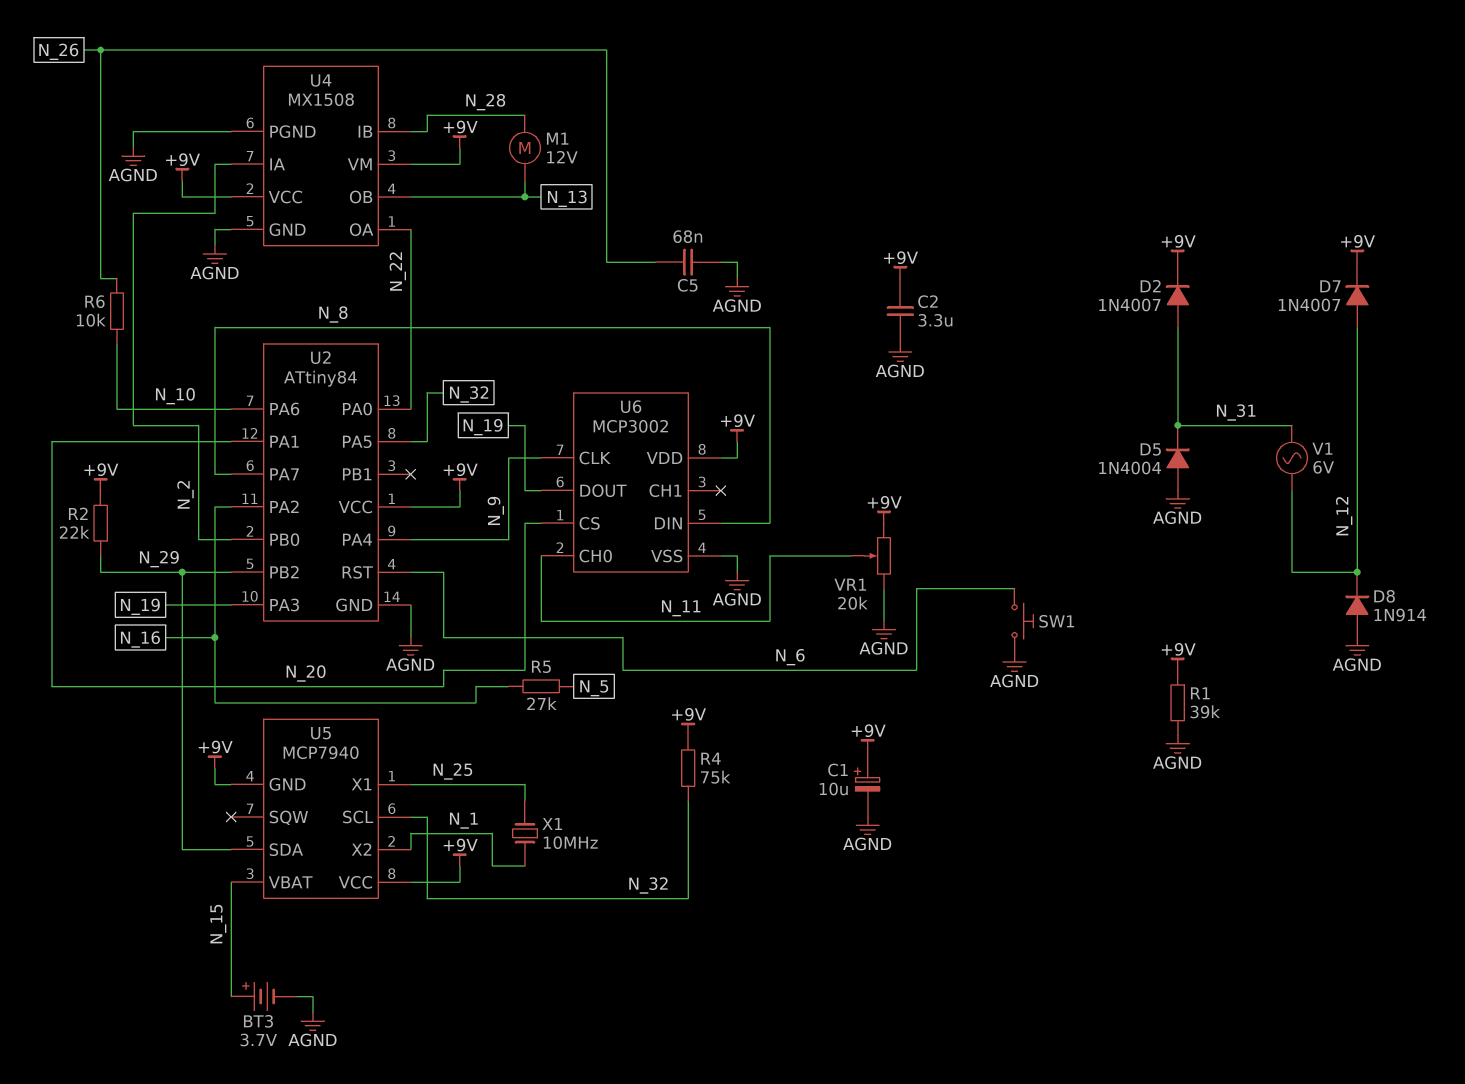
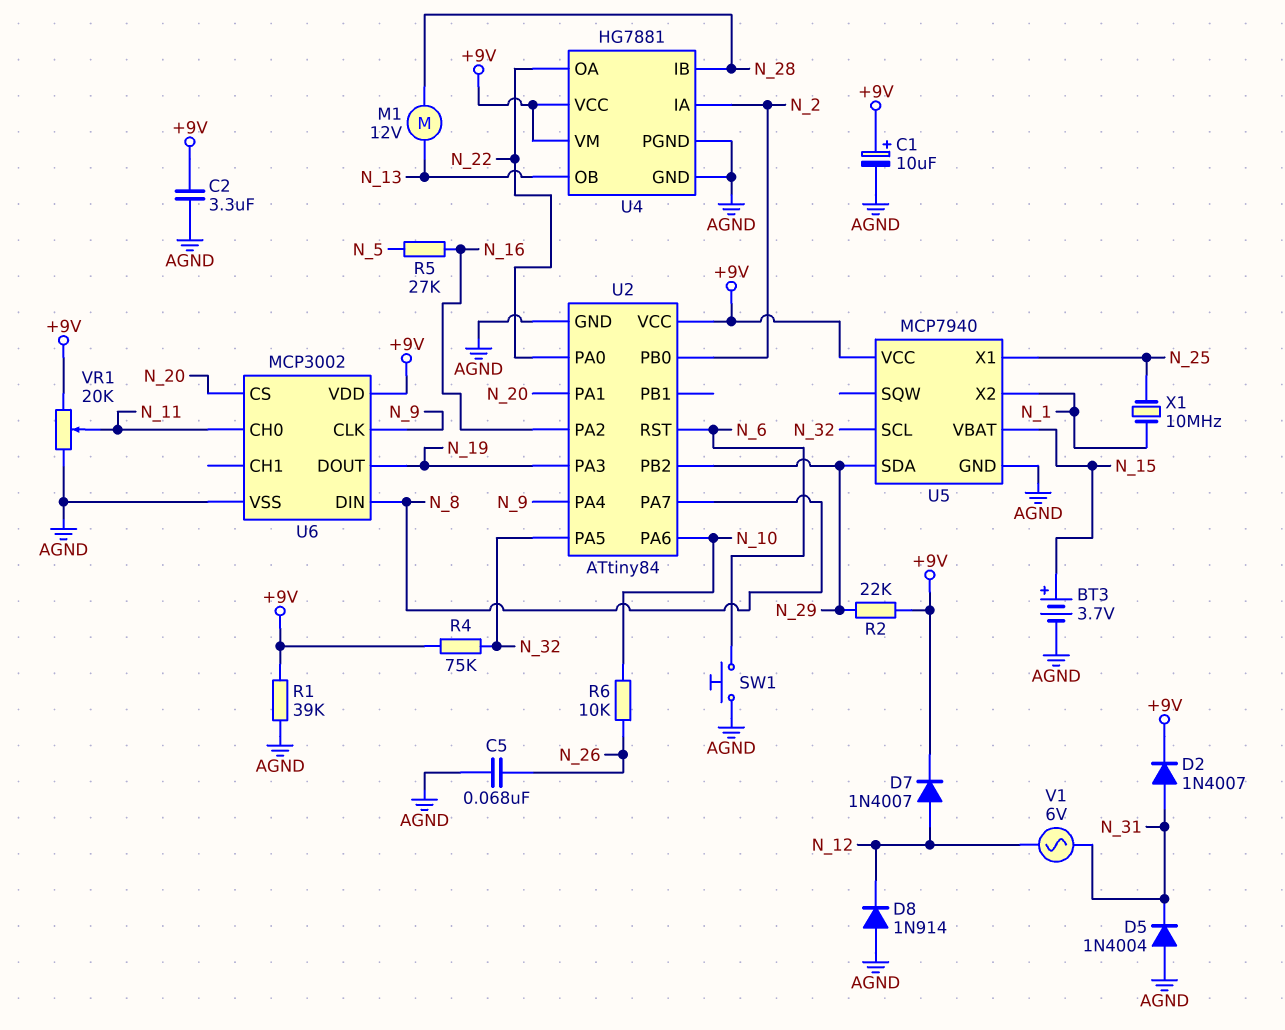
U4: MX1508 -> HG7881
U5 pin GND: +9V -> AGND

